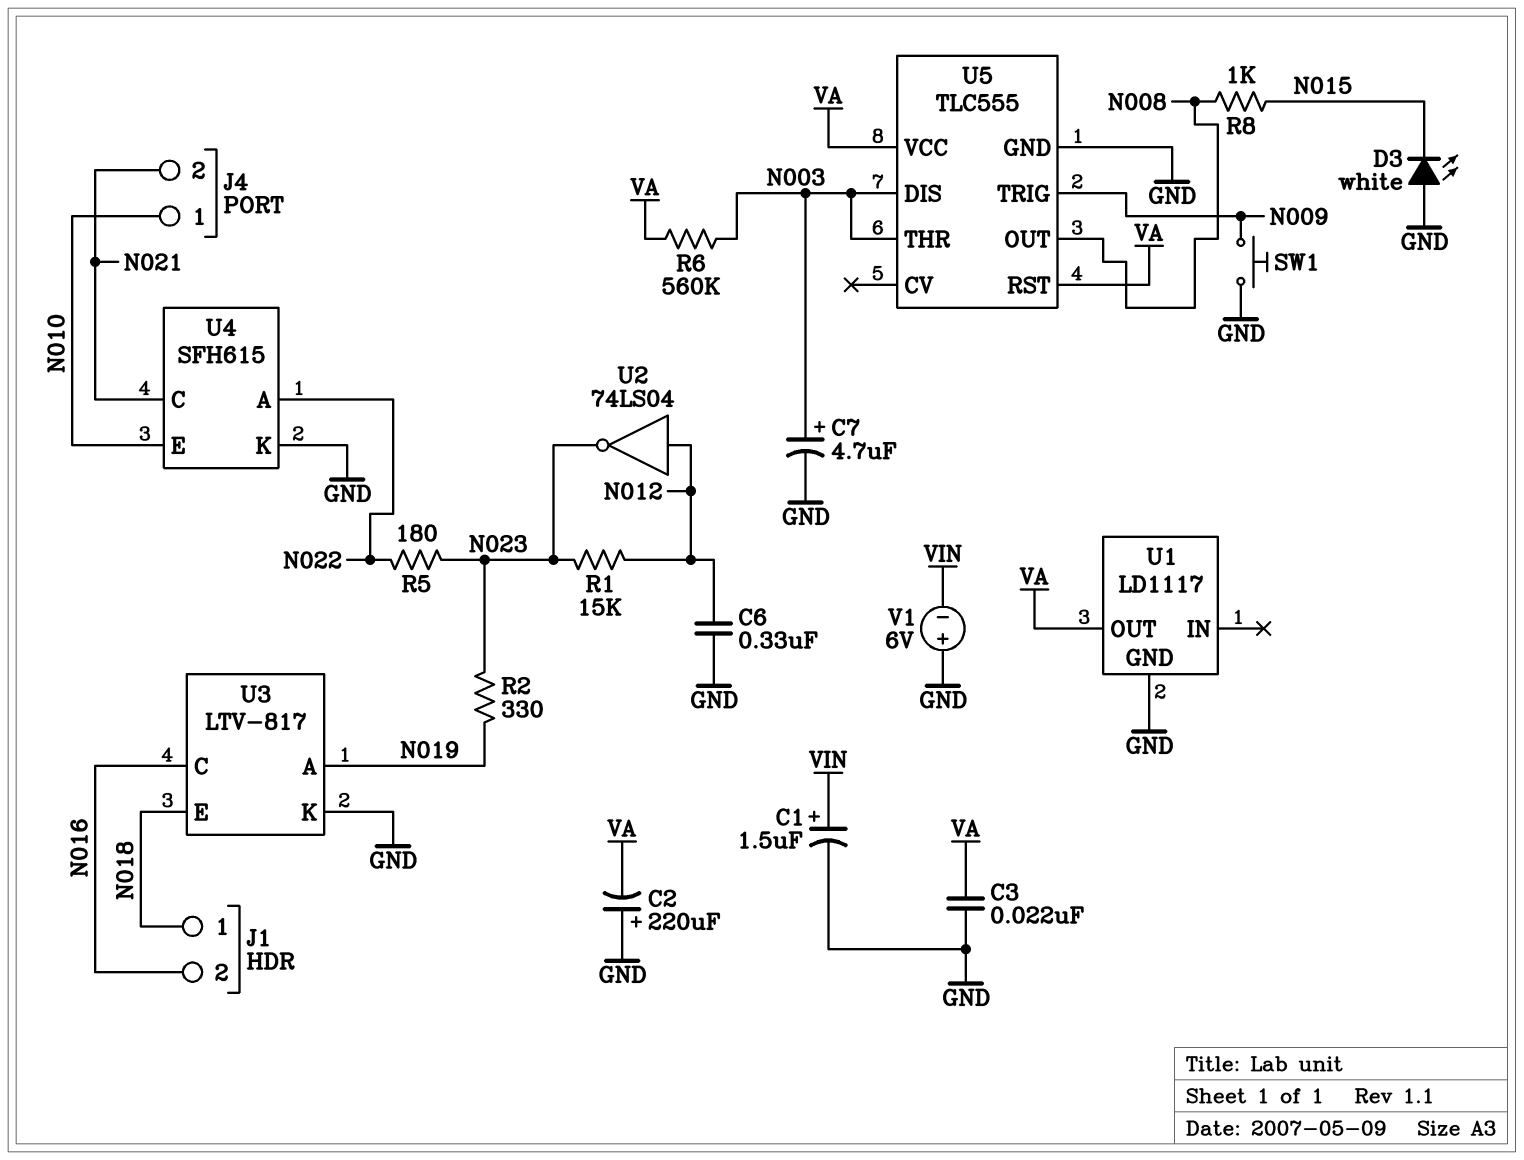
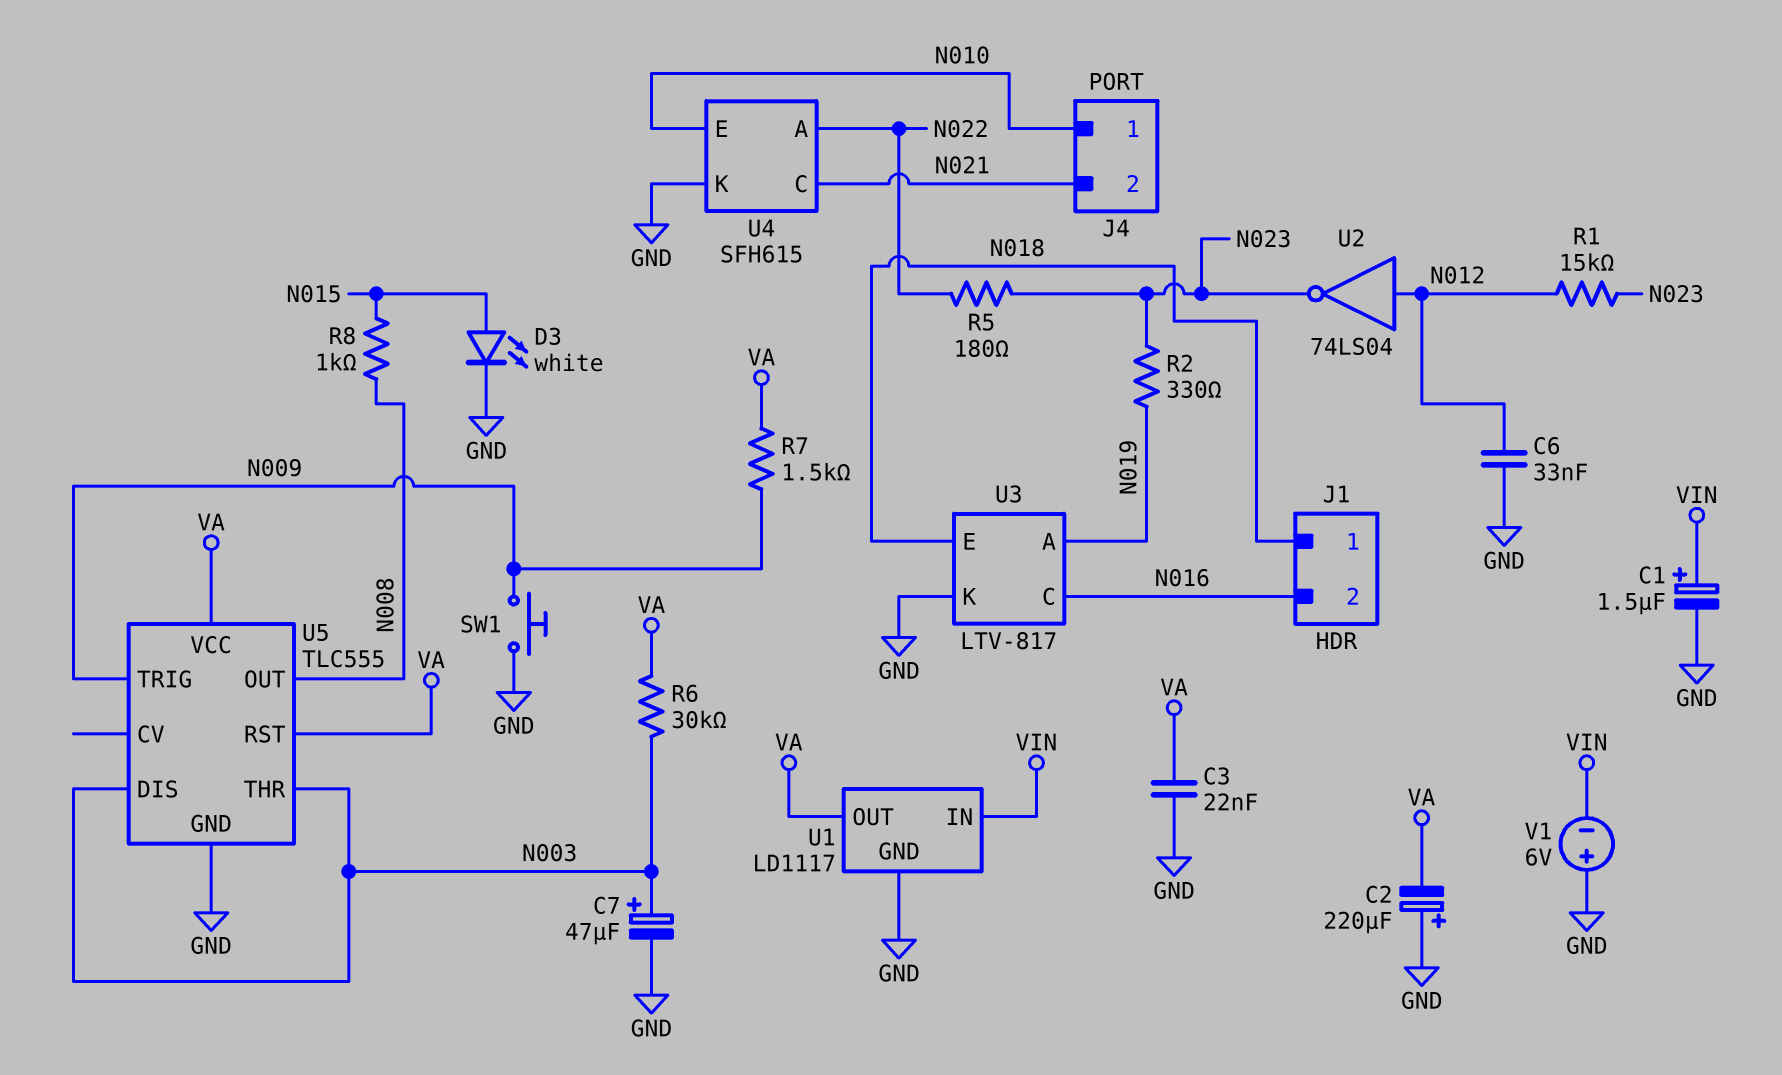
C6: 330nF (GND, N012) -> 33nF (GND, N012)
C7: 4.7uF (plus N003, minus GND) -> 47uF (plus N003, minus GND)
D3: LED white (A GND, K N015) -> LED white (A N015, K GND)
R6: 560k (N003, VA) -> 30k (N003, VA)
R7: none -> 1.5k (N009, VA)
U1 pin IN: none -> VIN

